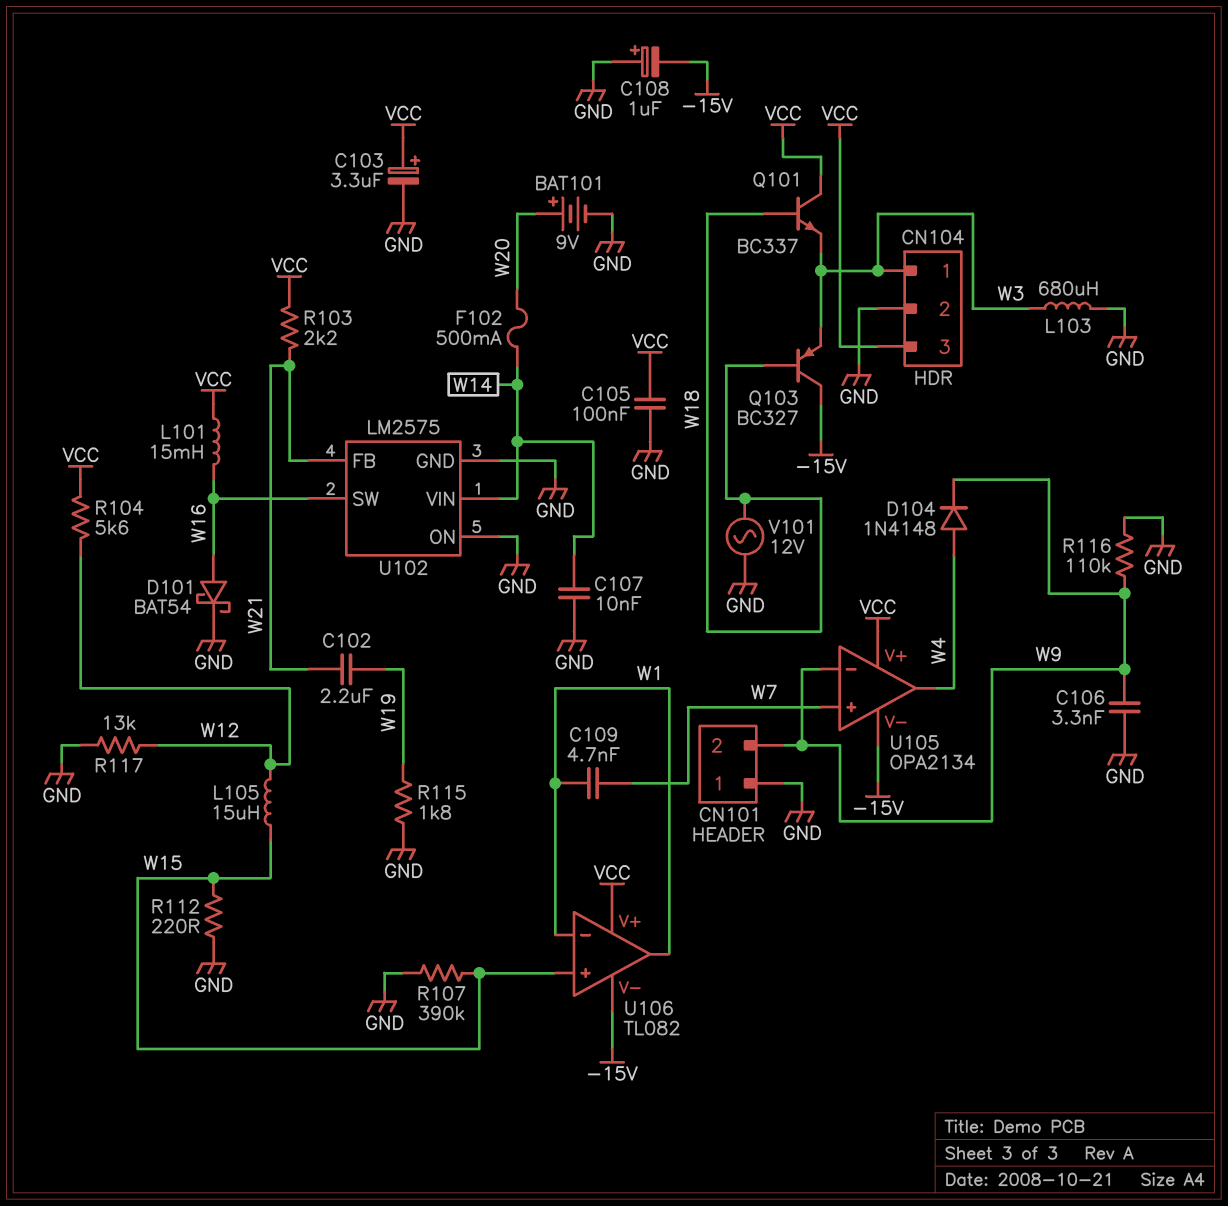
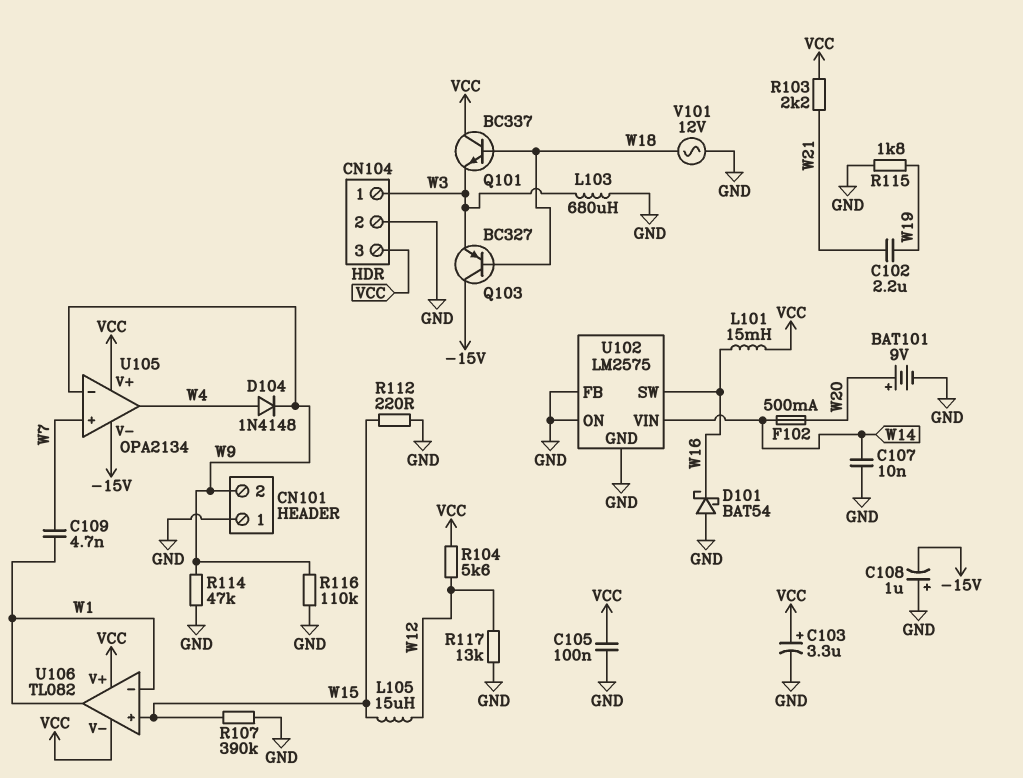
C106: 3.3nF (GND, W9) -> none
D101: schottky BAT54 (A W16, K GND) -> schottky BAT54 (A GND, K W16)
R114: none -> 47k (GND, W9)
U102 pin FB: W21 -> GND
U106 pin V-: -15V -> VCC

